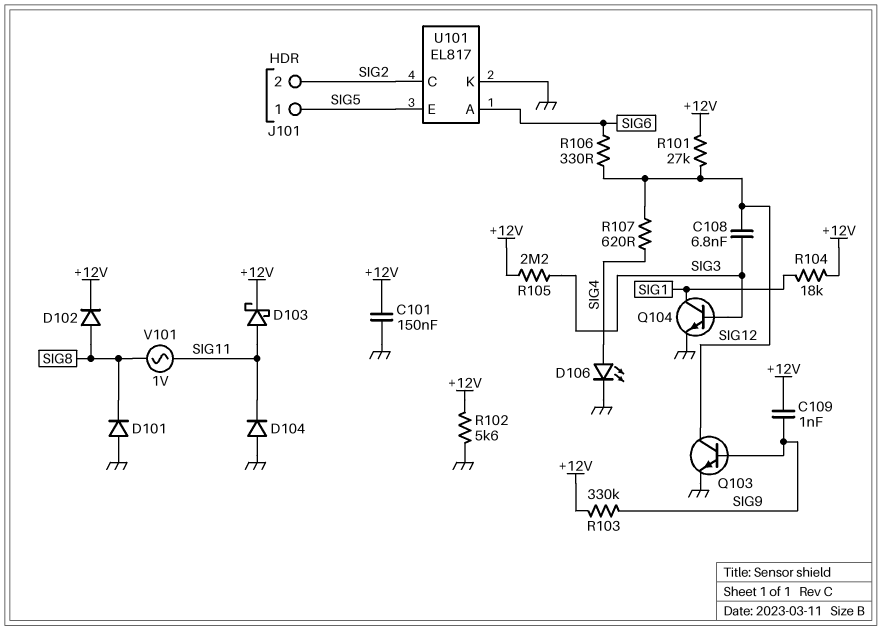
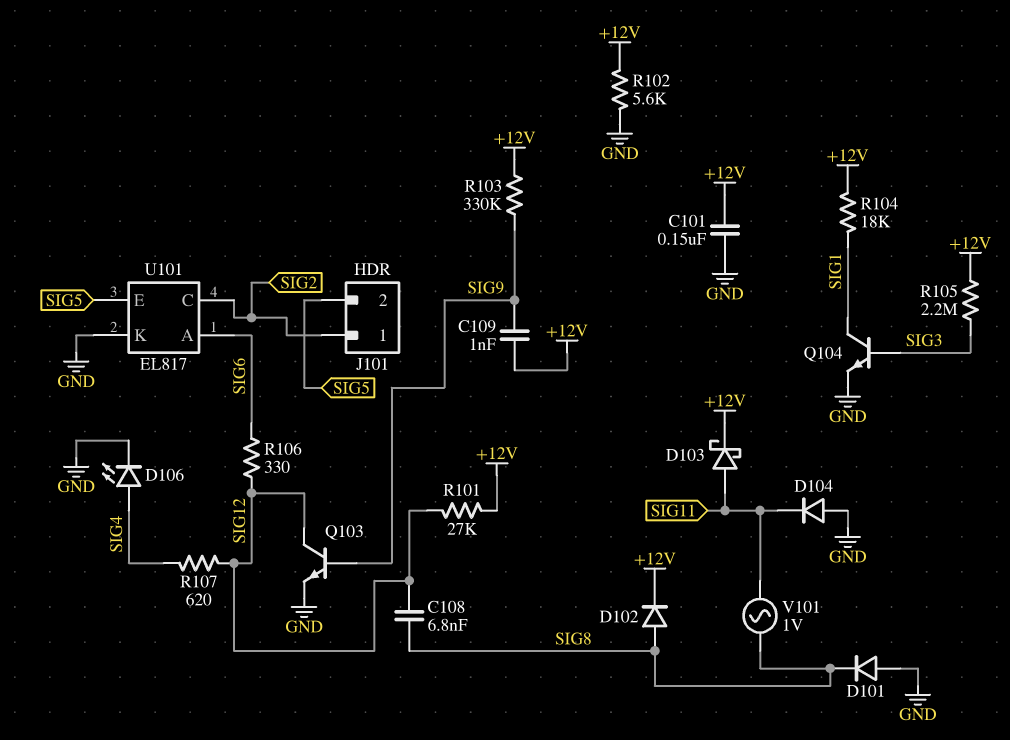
C108: 6.8nF (SIG3, SIG12) -> 6.8nF (SIG8, SIG12)
J101 pin 1: SIG5 -> SIG2
J101 pin 2: SIG2 -> SIG5

